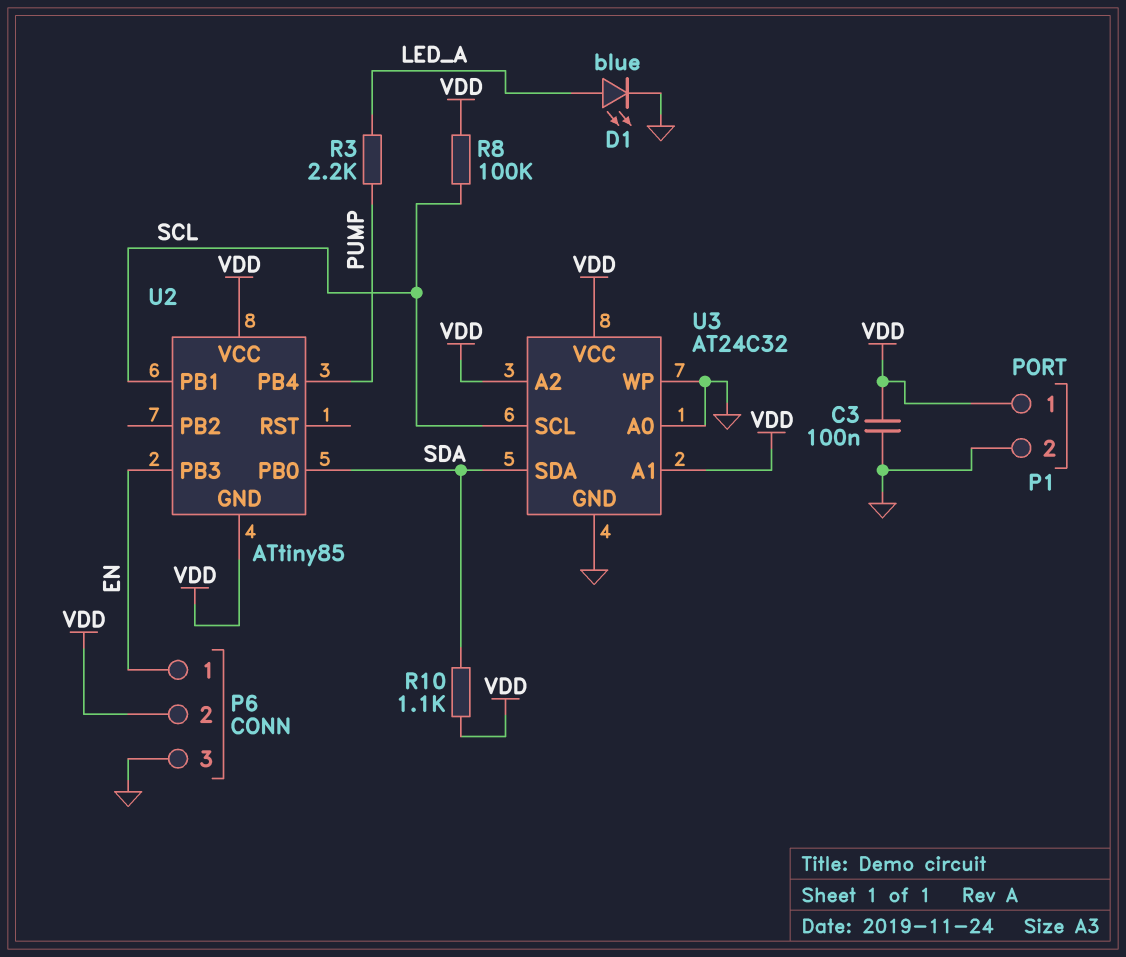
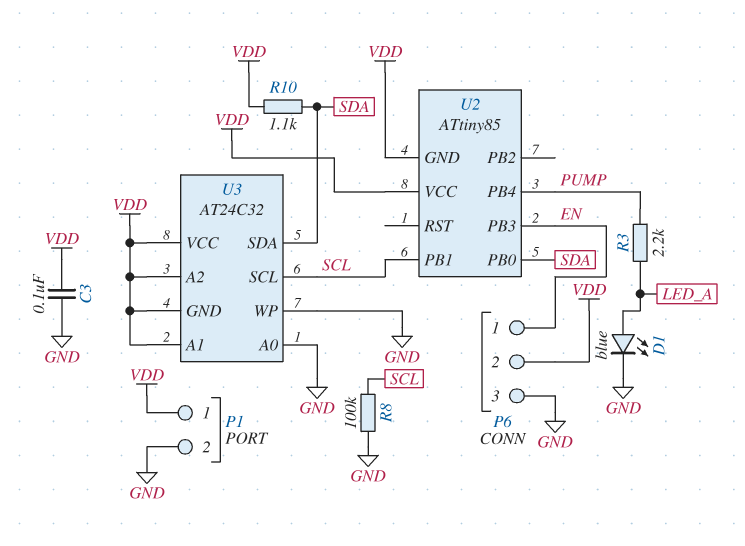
R8: 100k (SCL, VDD) -> 100k (GND, SCL)
U3 pin GND: GND -> VDD

